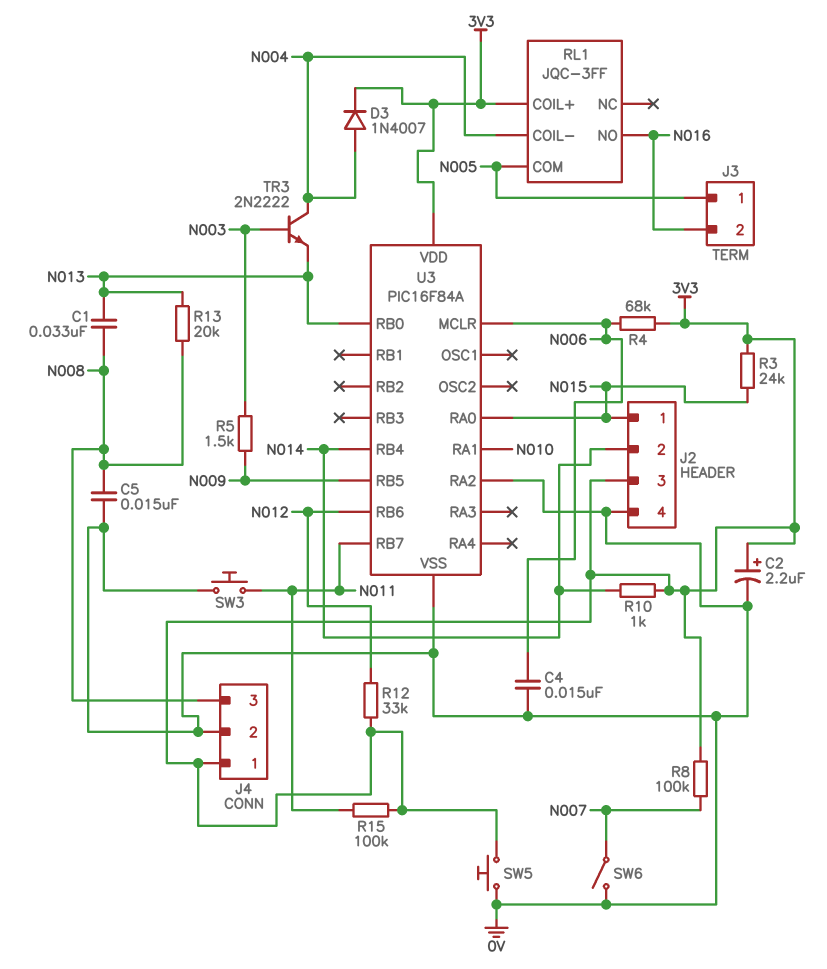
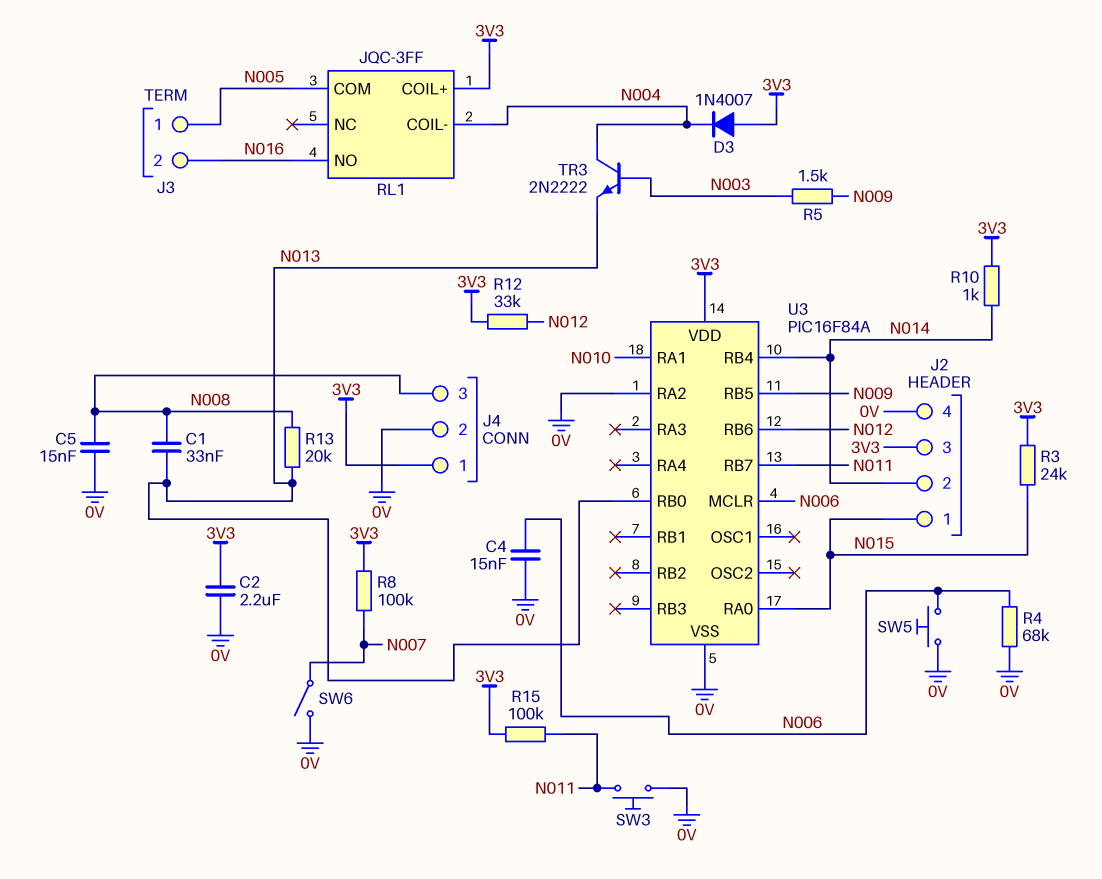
C2: 2.2uF (plus 3V3, minus 0V) -> 2.2uF (0V, 3V3)
D3: diode 1N4007 (A N004, K 3V3) -> diode 1N4007 (A 3V3, K N004)
R4: 68k (3V3, N006) -> 68k (0V, N006)
SW5: button (0V, 3V3) -> button (0V, N006)

